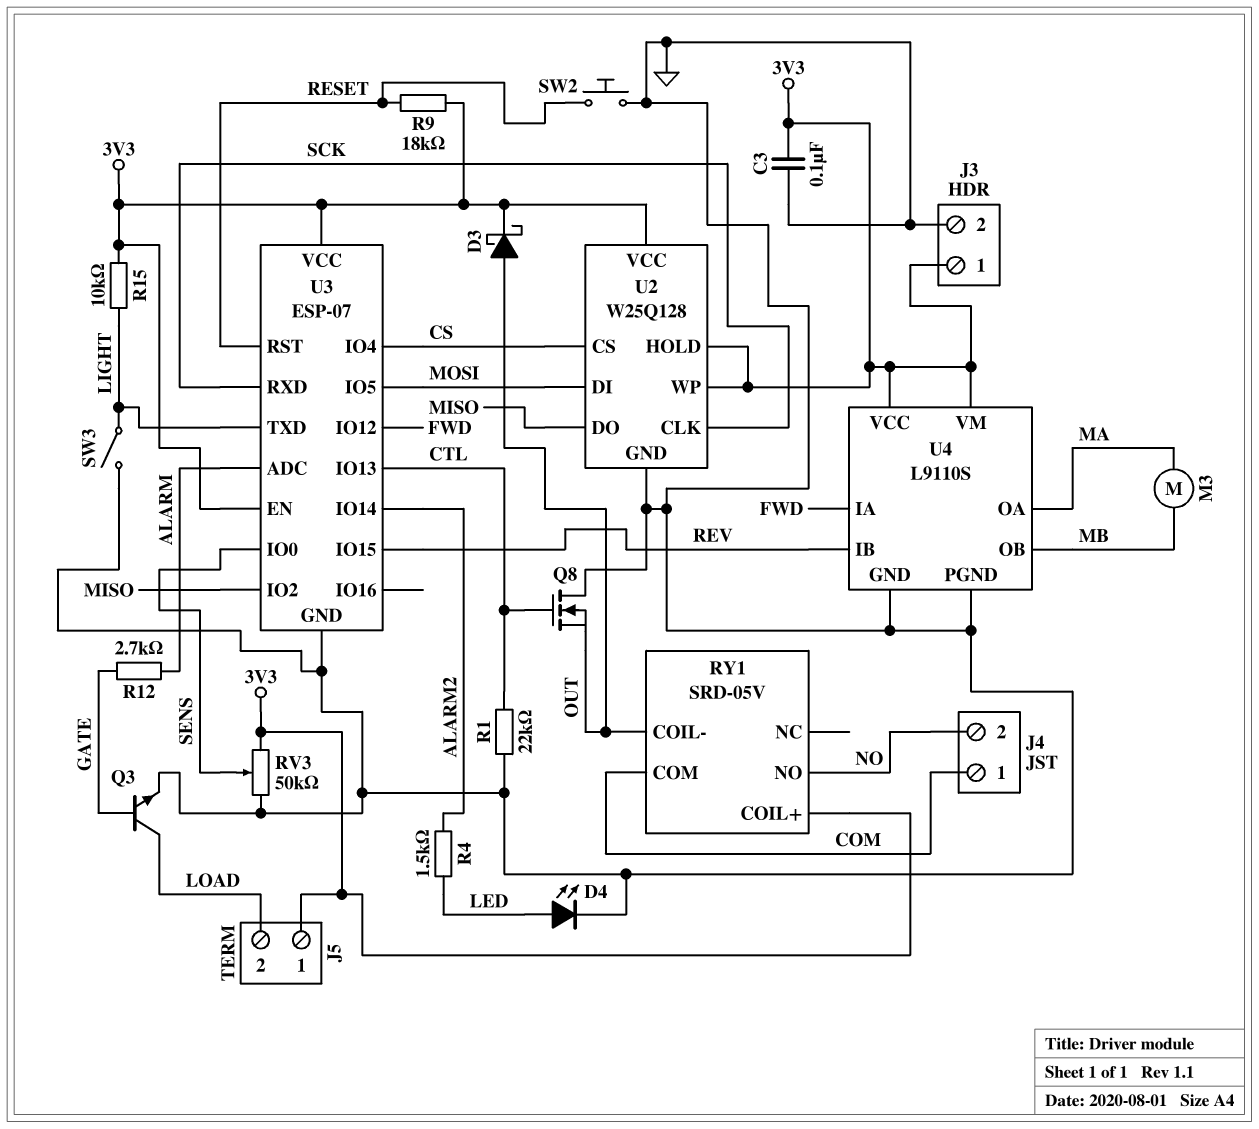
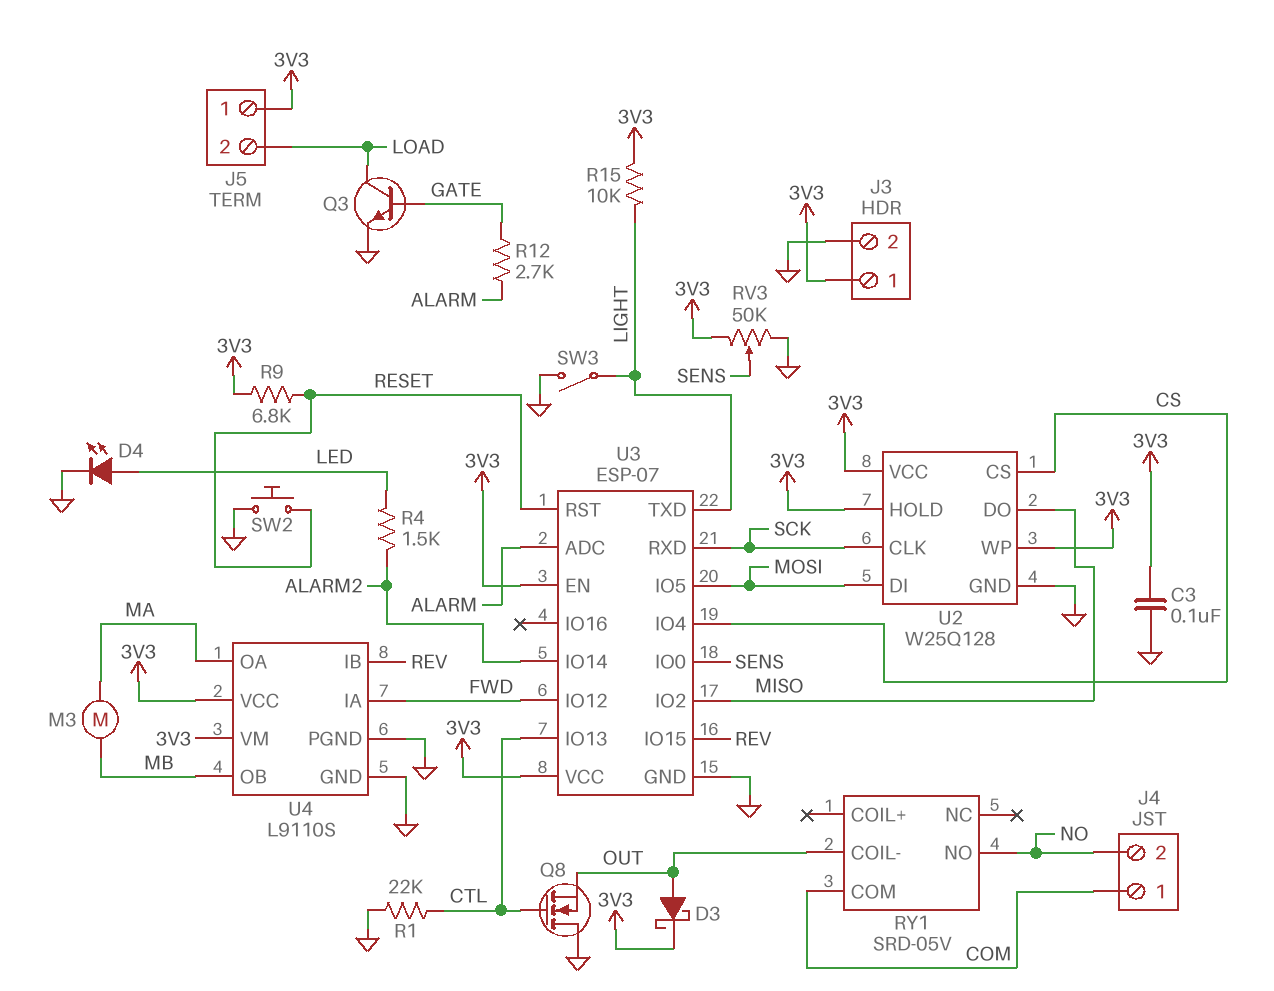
R9: 18k (3V3, RESET) -> 6.8k (3V3, RESET)
RY1 pin COIL+: 3V3 -> none

